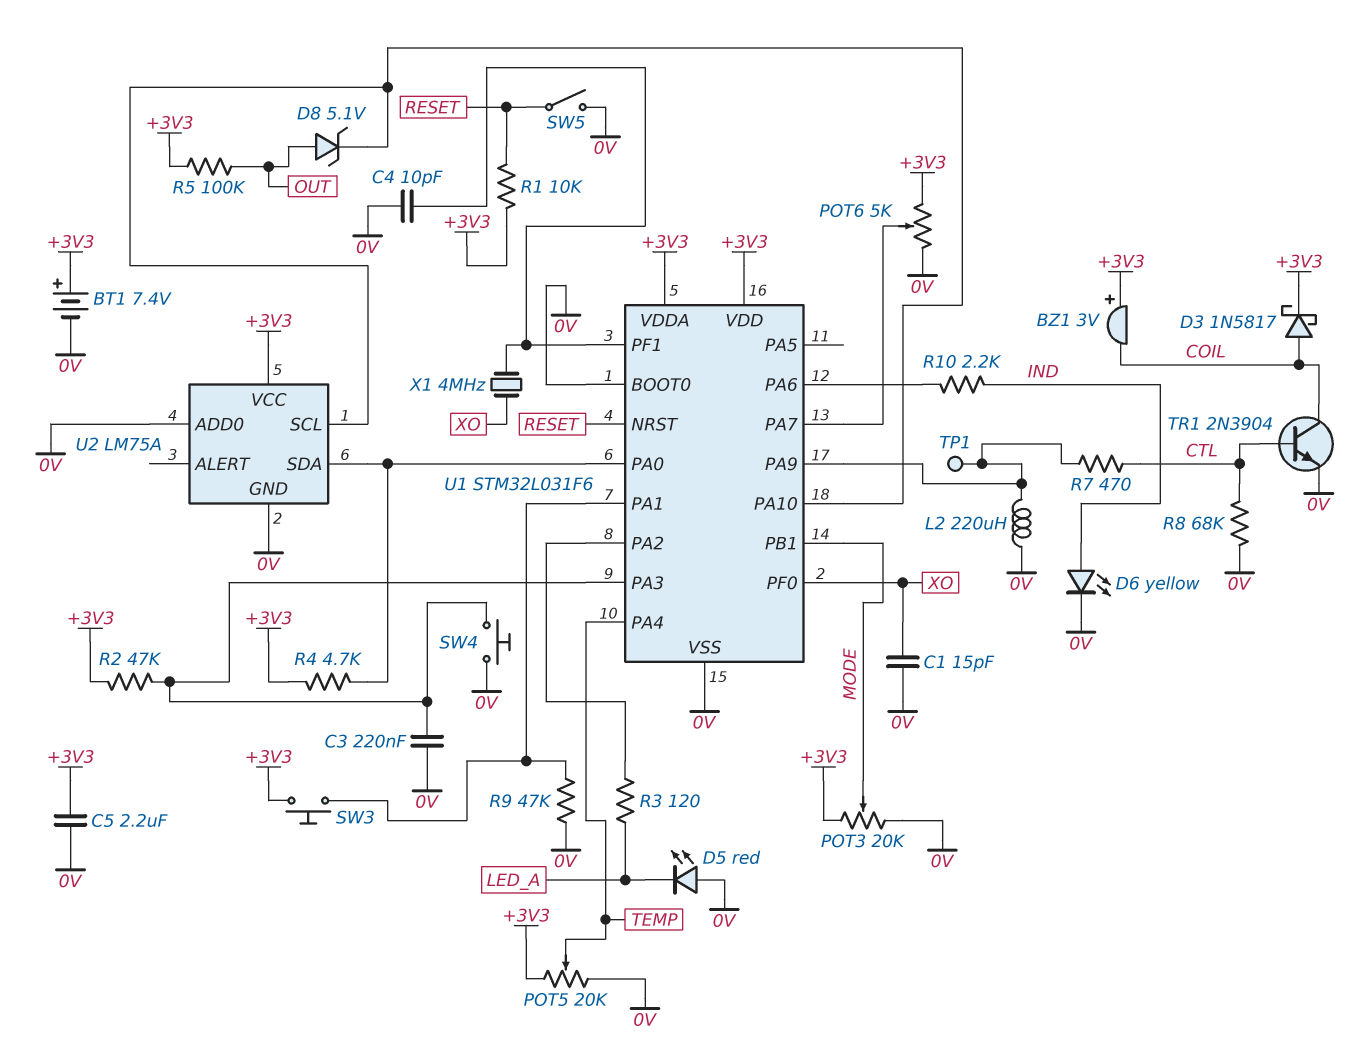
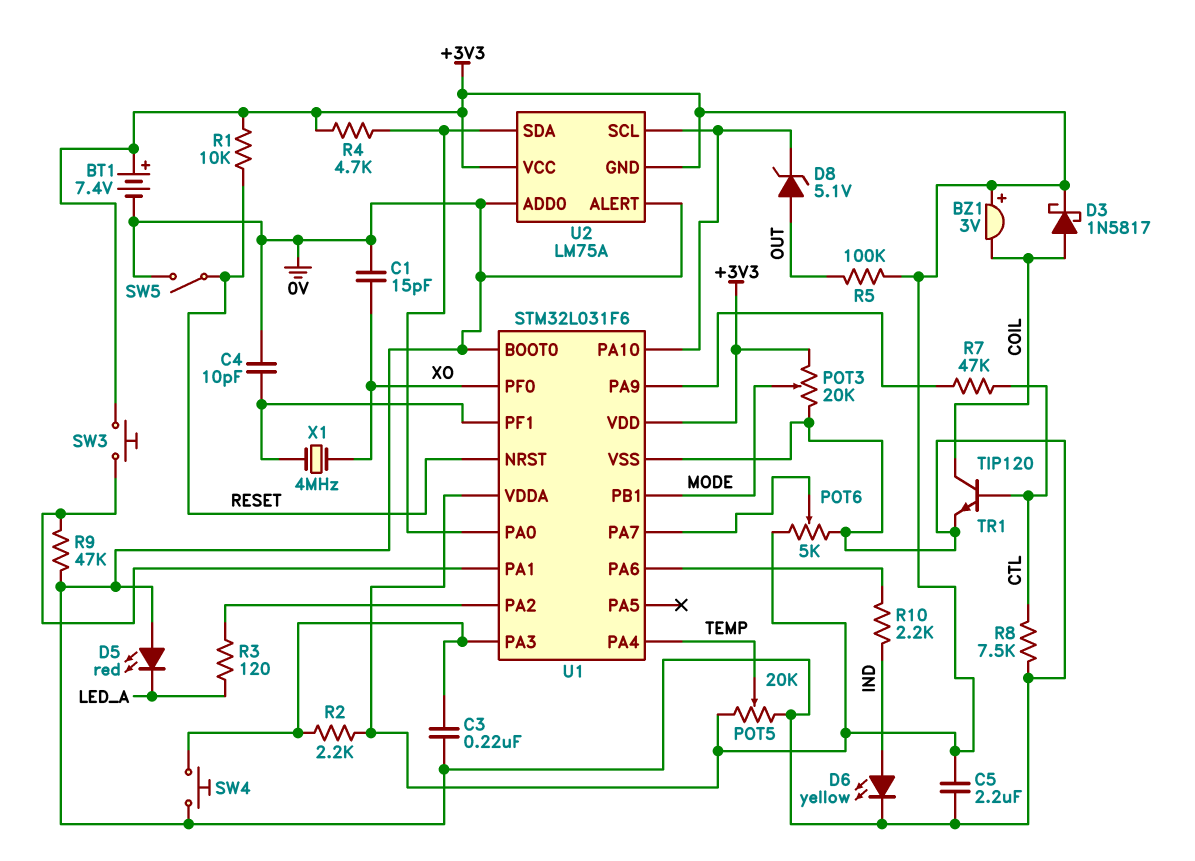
L2: 220uH (0V, U1/PA9) -> none
R2: 47k (+3V3, U1/PA3) -> 2.2k (+3V3, U1/PA3)
R7: 470 (CTL, U1/PA9) -> 47k (CTL, U1/PA9)
R8: 68k (0V, CTL) -> 7.5k (0V, CTL)
TP1: test point (U1/PA9) -> none
TR1: NPN 2N3904 (B CTL, C COIL, E 0V) -> NPN TIP120 (B CTL, C COIL, E 0V)
U2 pin ALERT: none -> 0V
U2 pin GND: 0V -> +3V3

